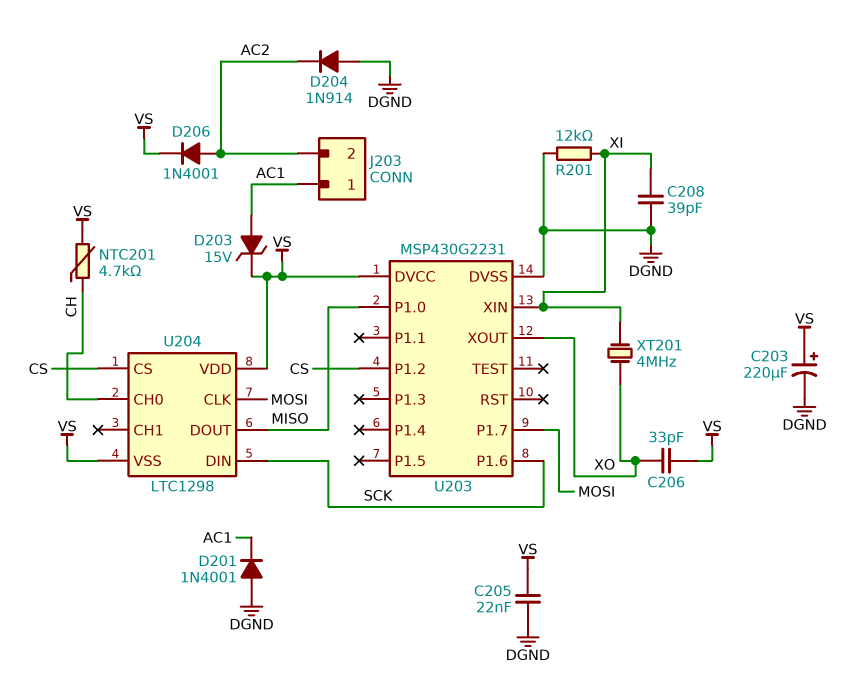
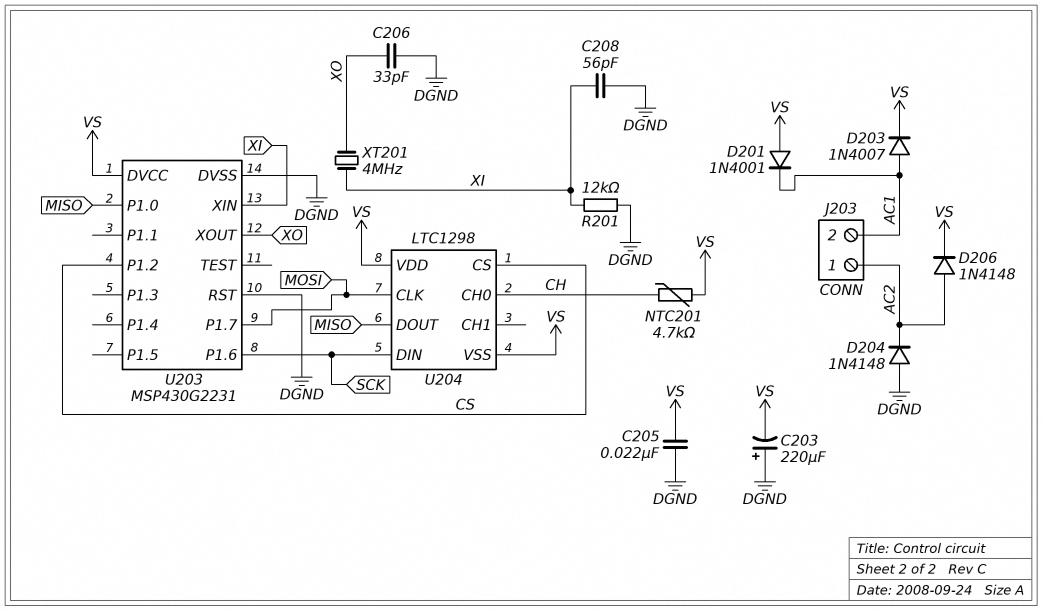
C203: 220uF (plus VS, minus DGND) -> 220uF (plus DGND, minus VS)
C206: 33pF (VS, XO) -> 33pF (DGND, XO)
C208: 39pF (DGND, XI) -> 56pF (DGND, XI)
D201: diode 1N4001 (A DGND, K AC1) -> diode 1N4001 (A VS, K AC1)
D203: zener 15V (A AC1, K VS) -> diode 1N4007 (A AC1, K VS)
D204: diode 1N914 (A DGND, K AC2) -> diode 1N4148 (A DGND, K AC2)
D206: diode 1N4001 (A AC2, K VS) -> diode 1N4148 (A AC2, K VS)
J203 pin 1: AC1 -> AC2
J203 pin 2: AC2 -> AC1
U203 pin RST: none -> DGND

